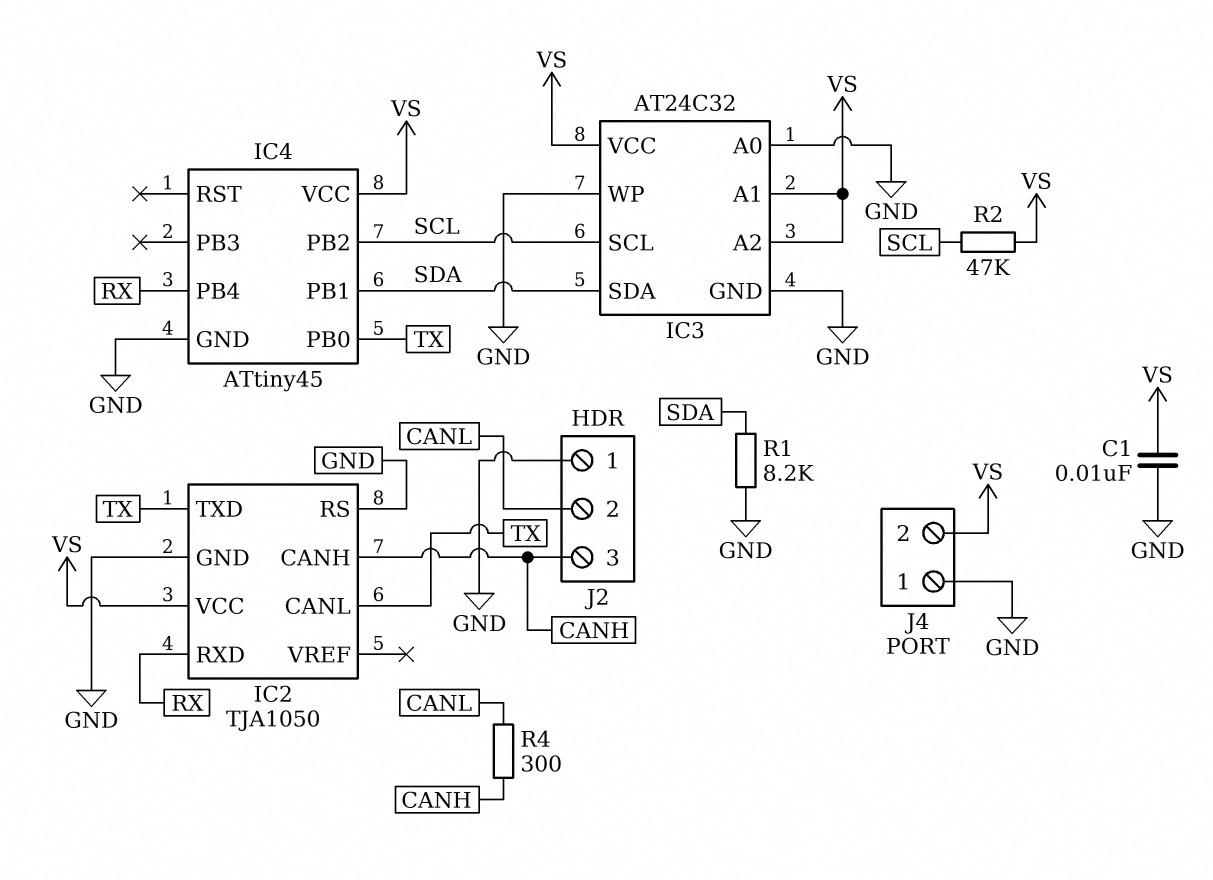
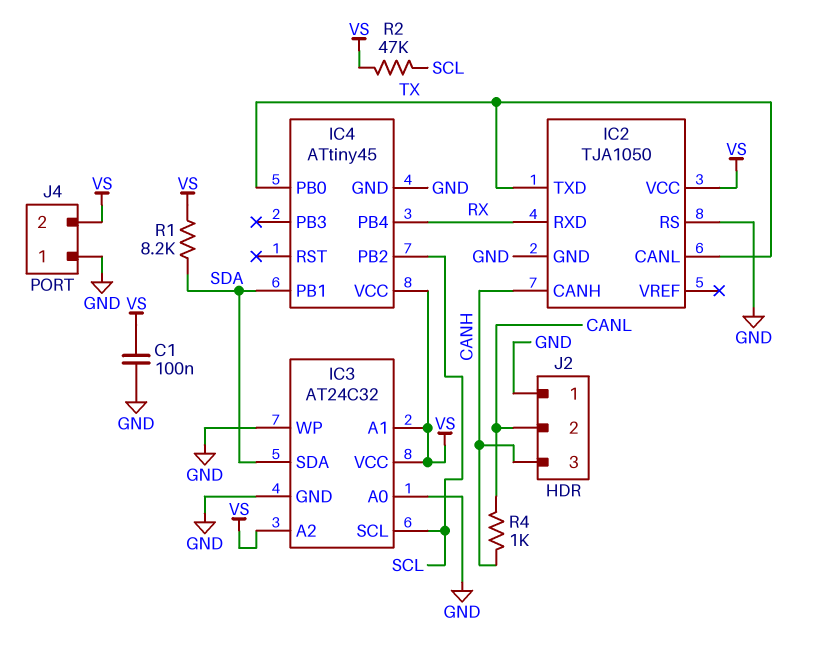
C1: 10nF (GND, VS) -> 100nF (GND, VS)
R1: 8.2k (GND, SDA) -> 8.2k (SDA, VS)
R4: 300 (CANH, CANL) -> 1k (CANH, CANL)

